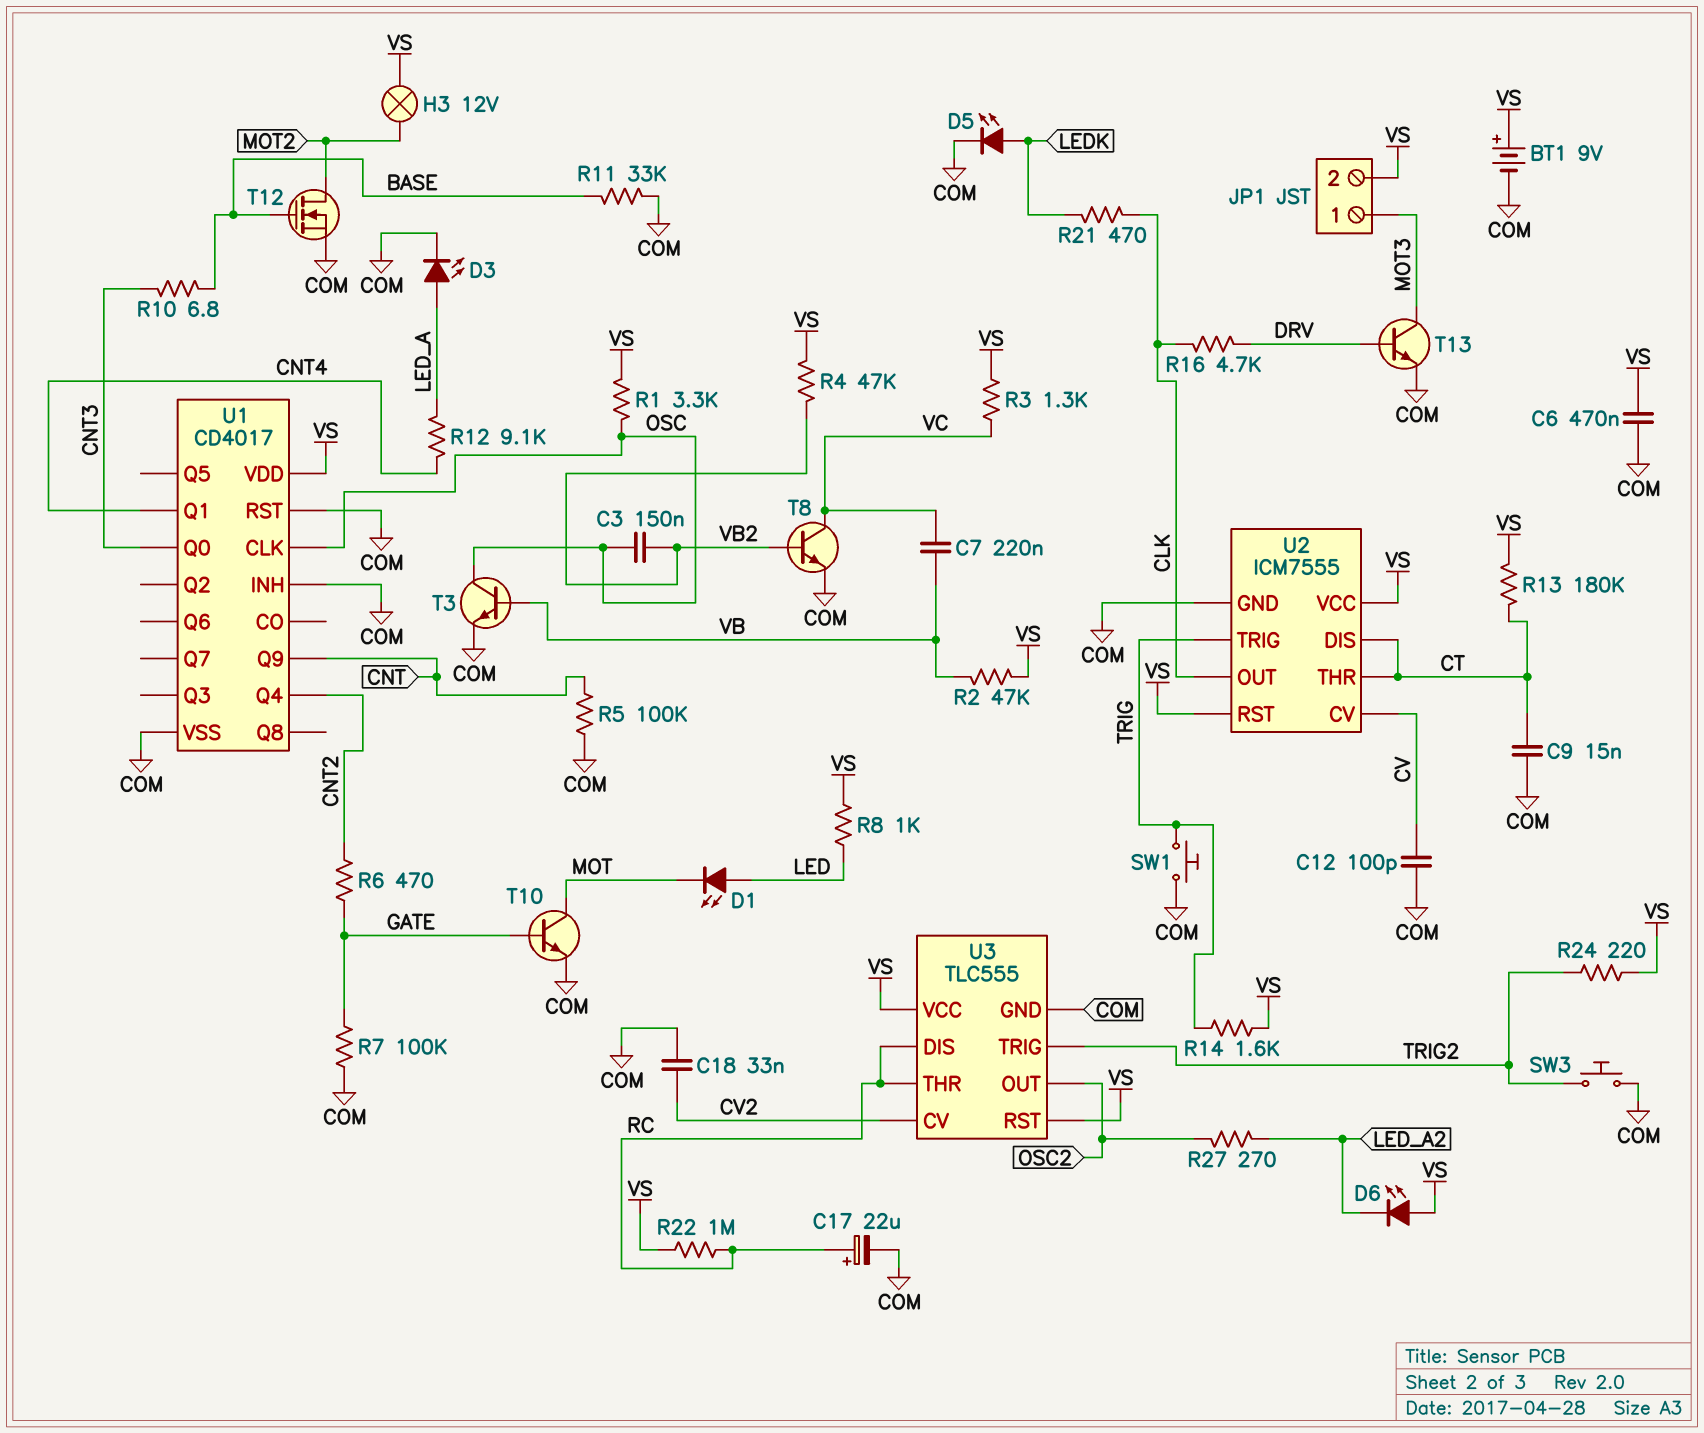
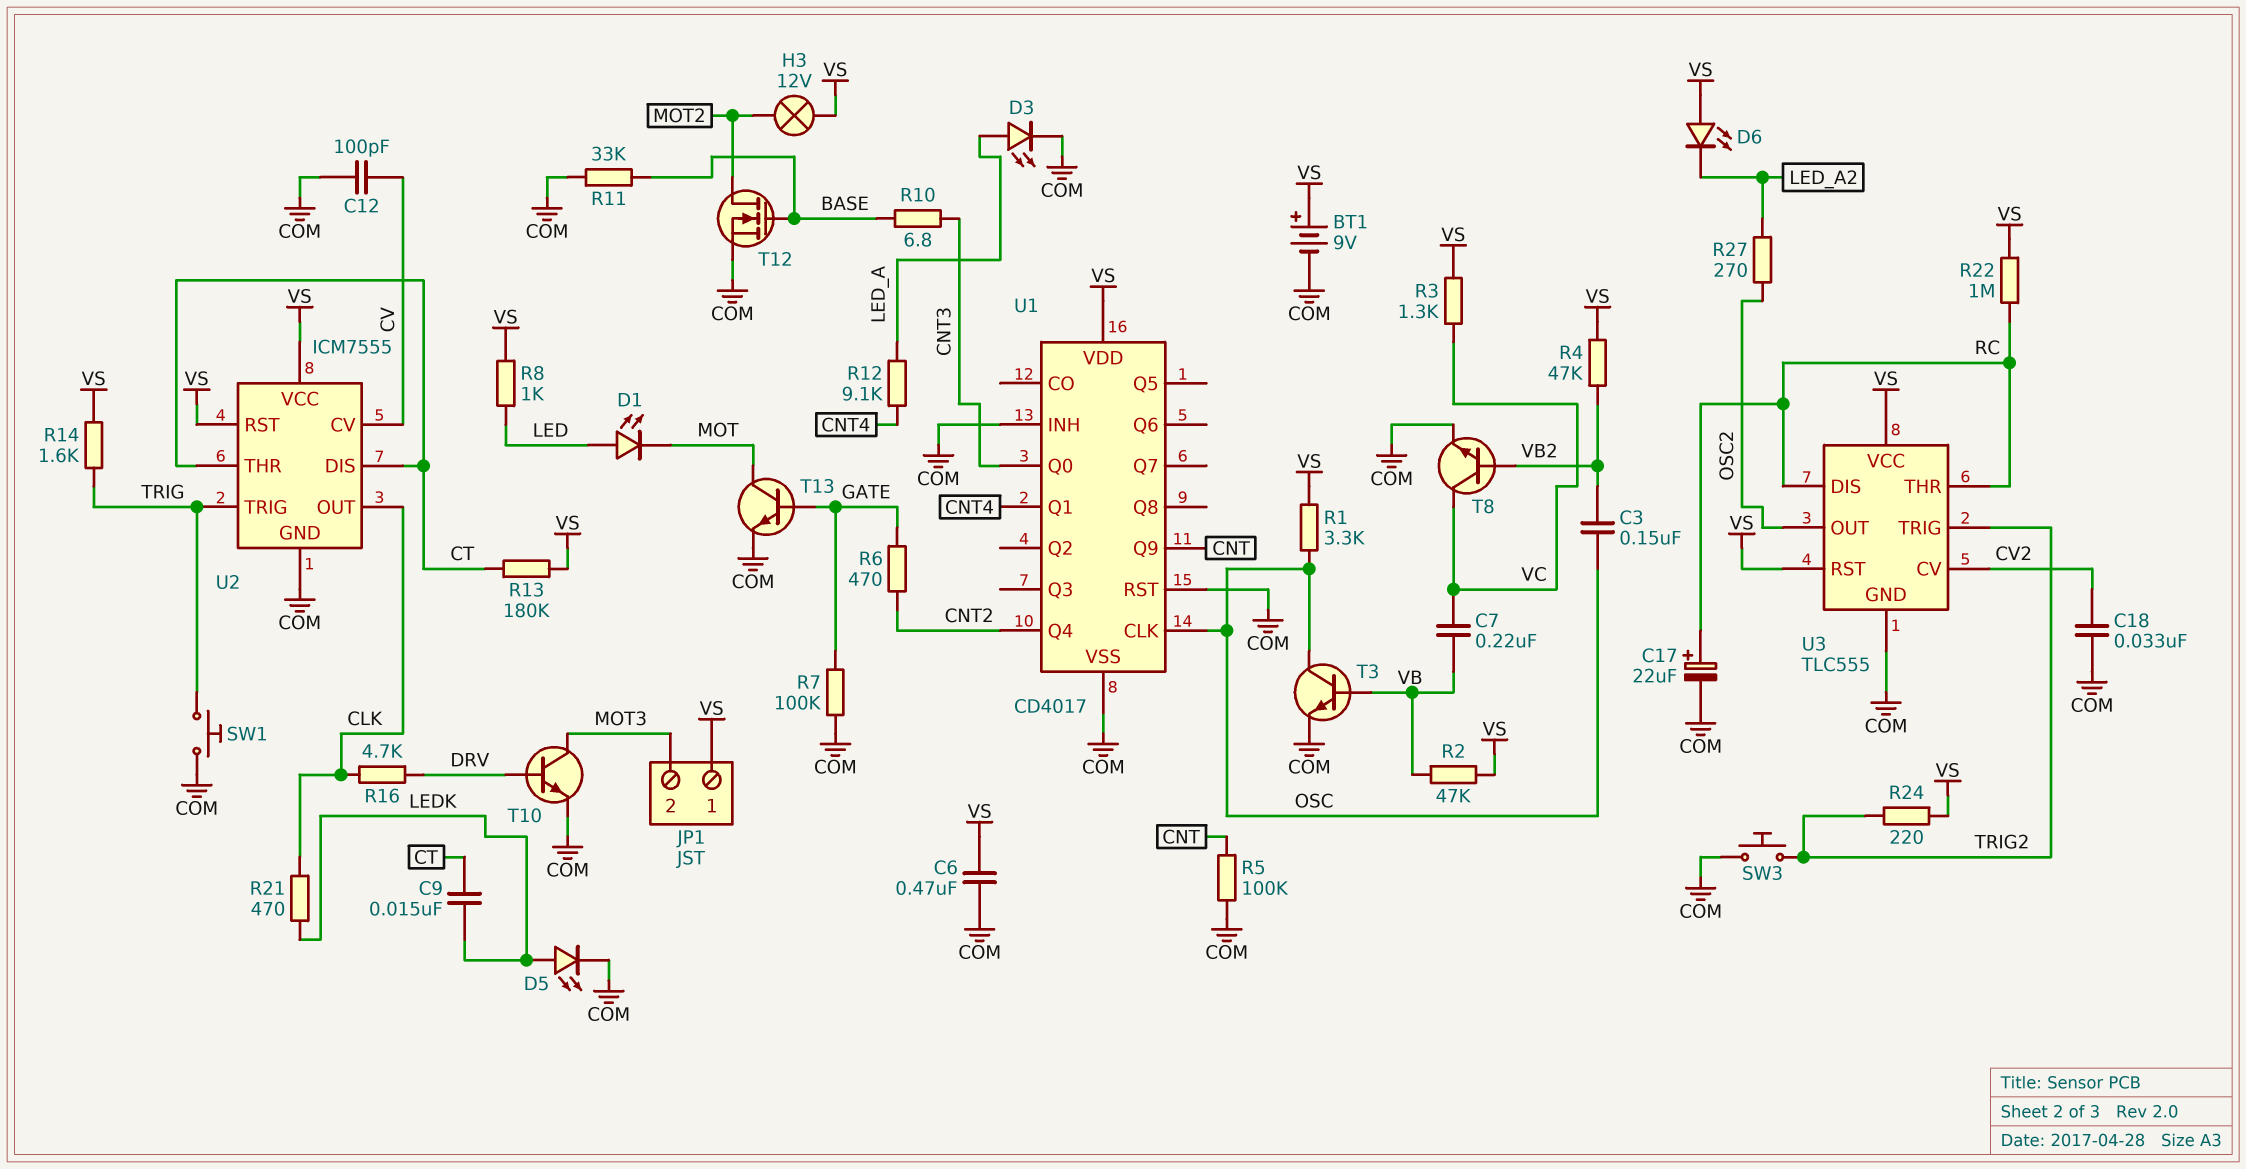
C9: 15nF (COM, CT) -> 15nF (CT, LEDK)
JP1 pin 1: MOT3 -> VS
JP1 pin 2: VS -> MOT3
T10: NPN (B GATE, C MOT, E COM) -> NPN (B DRV, C MOT3, E COM)
T13: NPN (B DRV, C MOT3, E COM) -> NPN (B GATE, C MOT, E COM)

